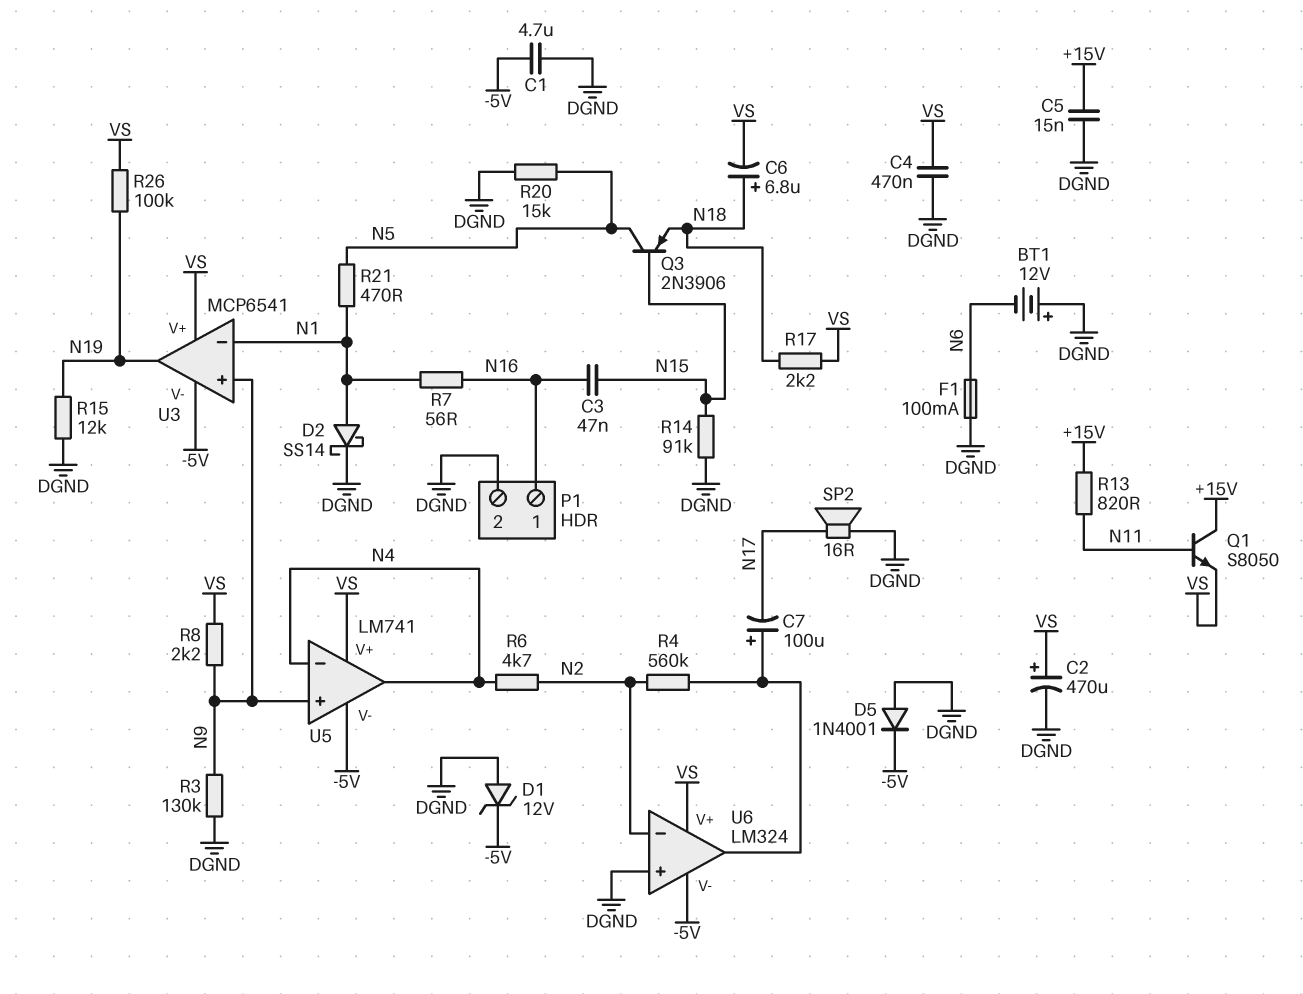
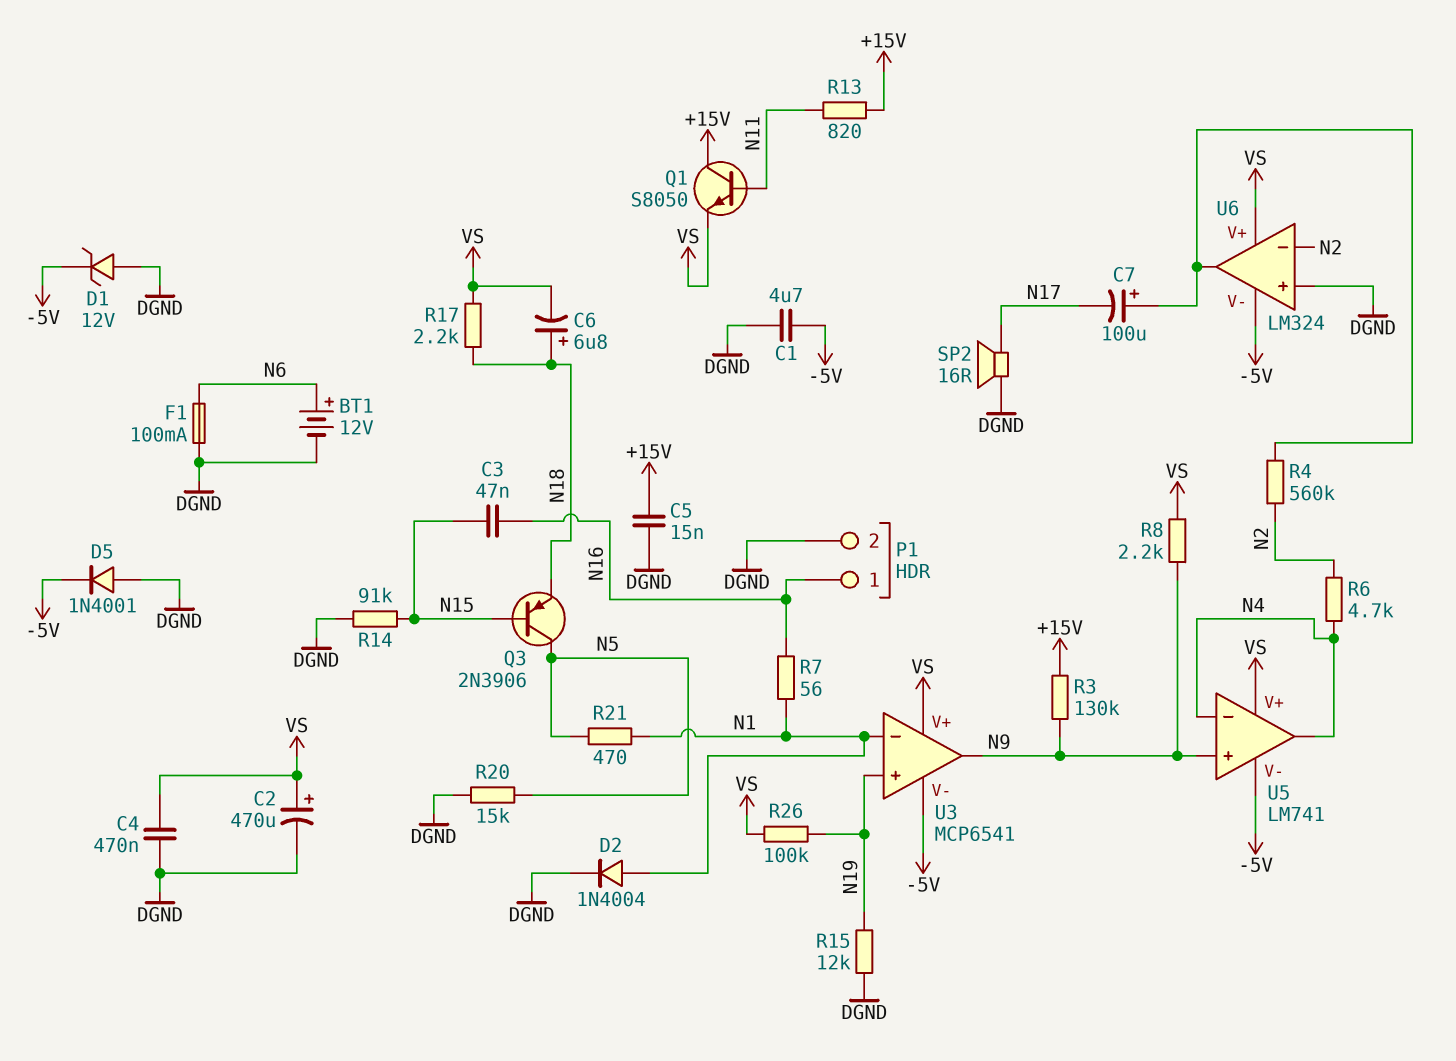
BT1: 12V (plus DGND, minus N6) -> 12V (plus N6, minus DGND)
D2: schottky SS14 (A N1, K DGND) -> diode 1N4004 (A N1, K DGND)
R3: 130k (DGND, N9) -> 130k (+15V, N9)
U3 pin in+: N9 -> N19
U3 pin out: N19 -> N9

